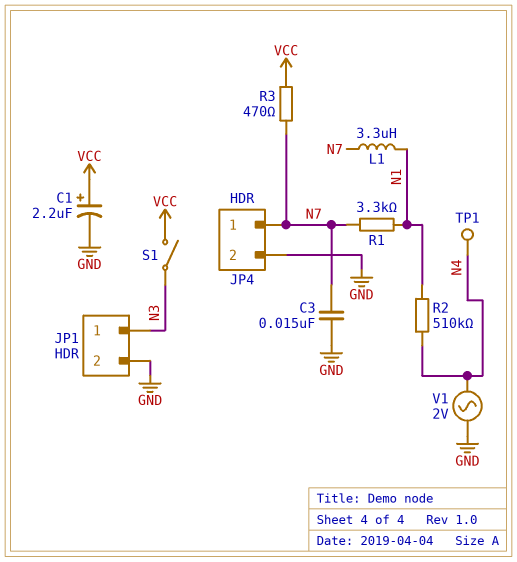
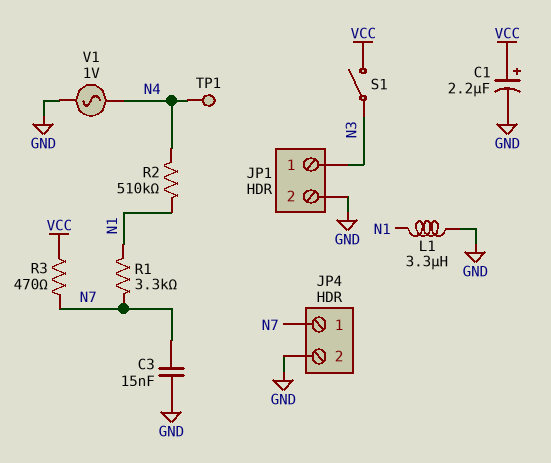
L1: 3.3uH (N1, N7) -> 3.3uH (GND, N1)
V1: AC 2V (GND, N4) -> AC 1V (GND, N4)

